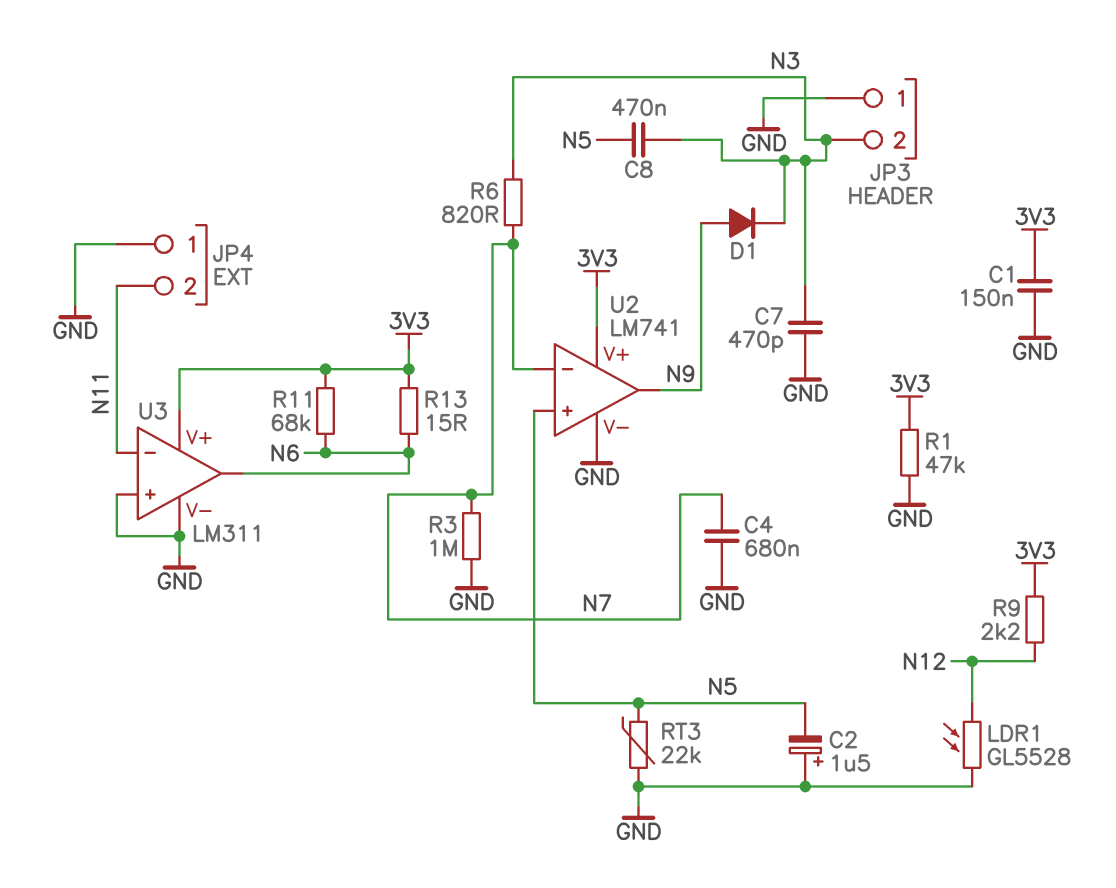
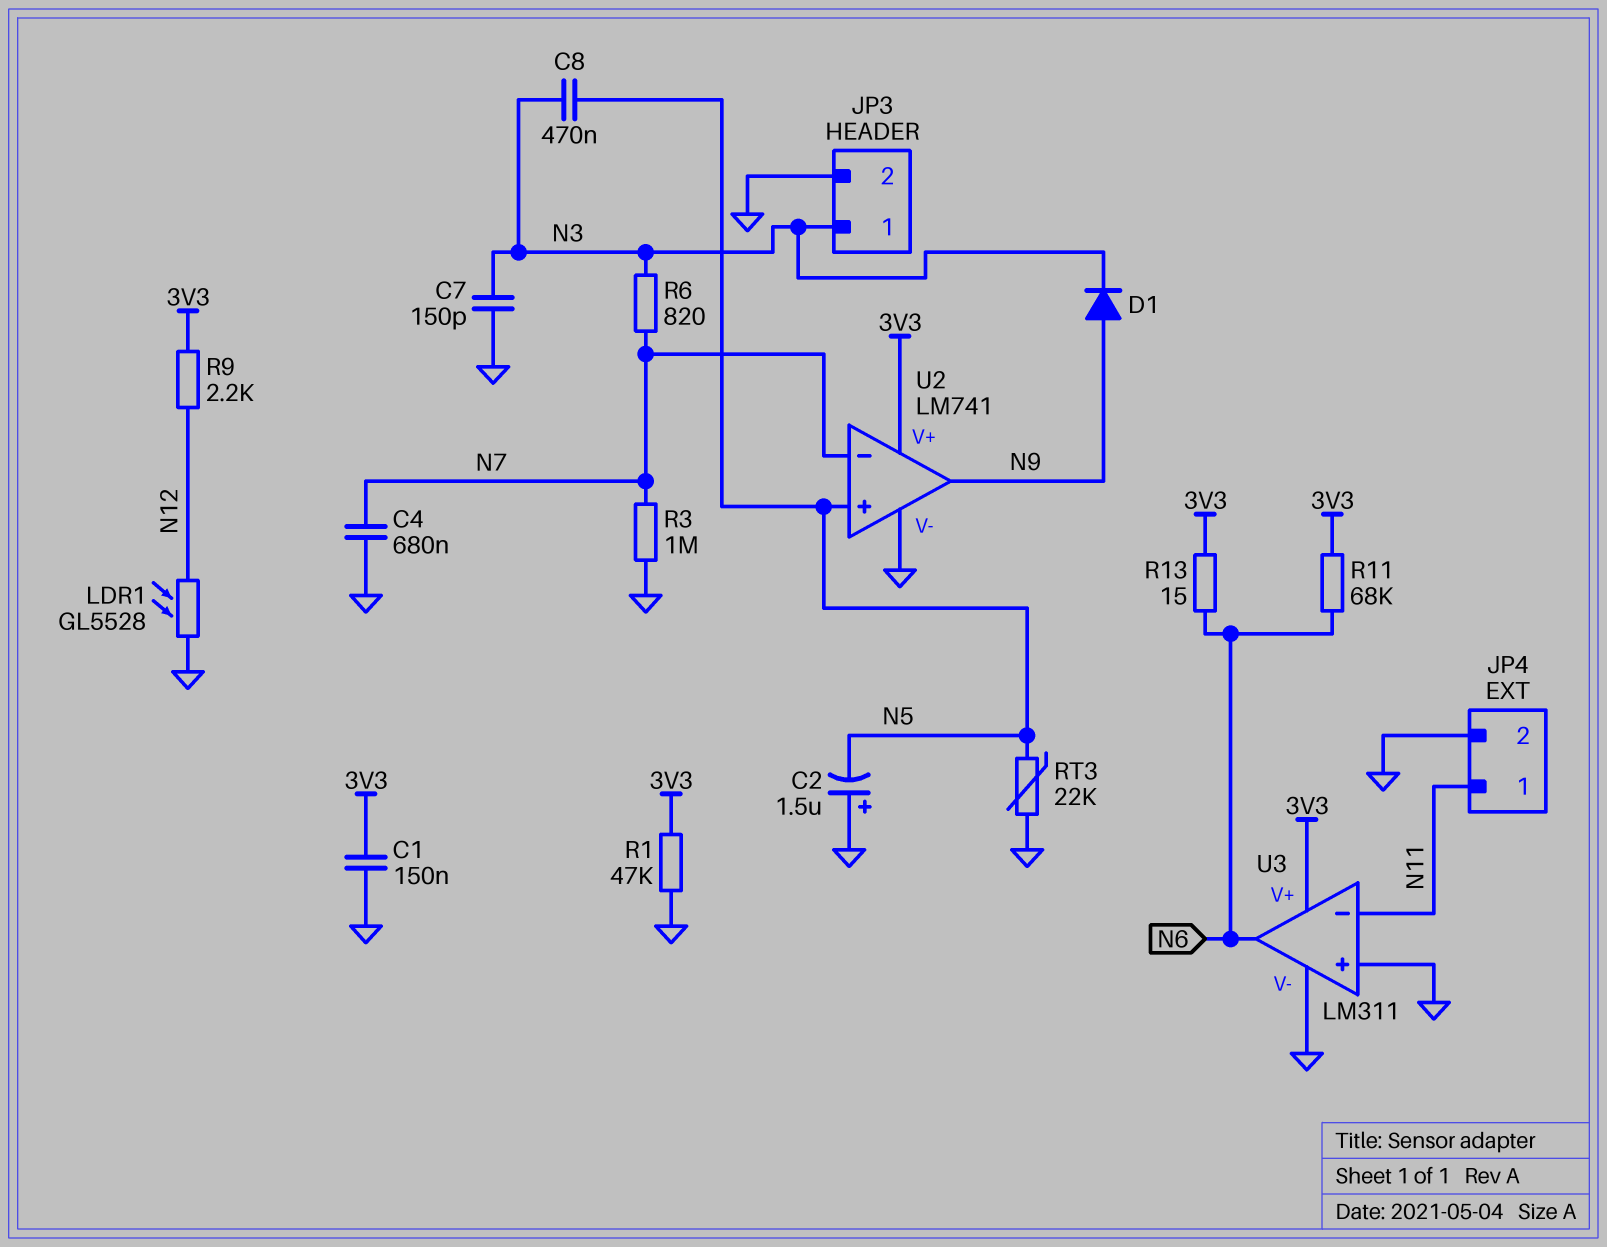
C7: 470pF (GND, N3) -> 150pF (GND, N3)
JP3 pin 1: GND -> N3
JP3 pin 2: N3 -> GND
JP4 pin 1: GND -> N11
JP4 pin 2: N11 -> GND

